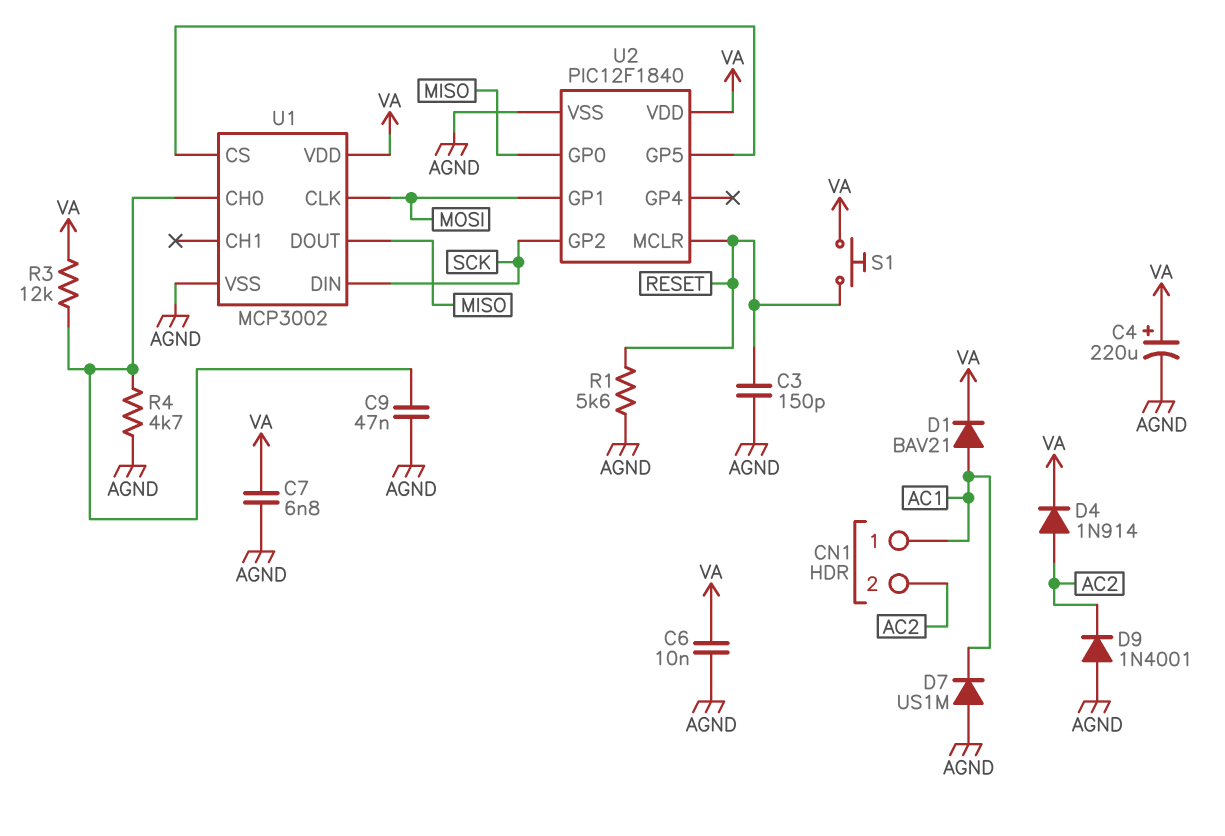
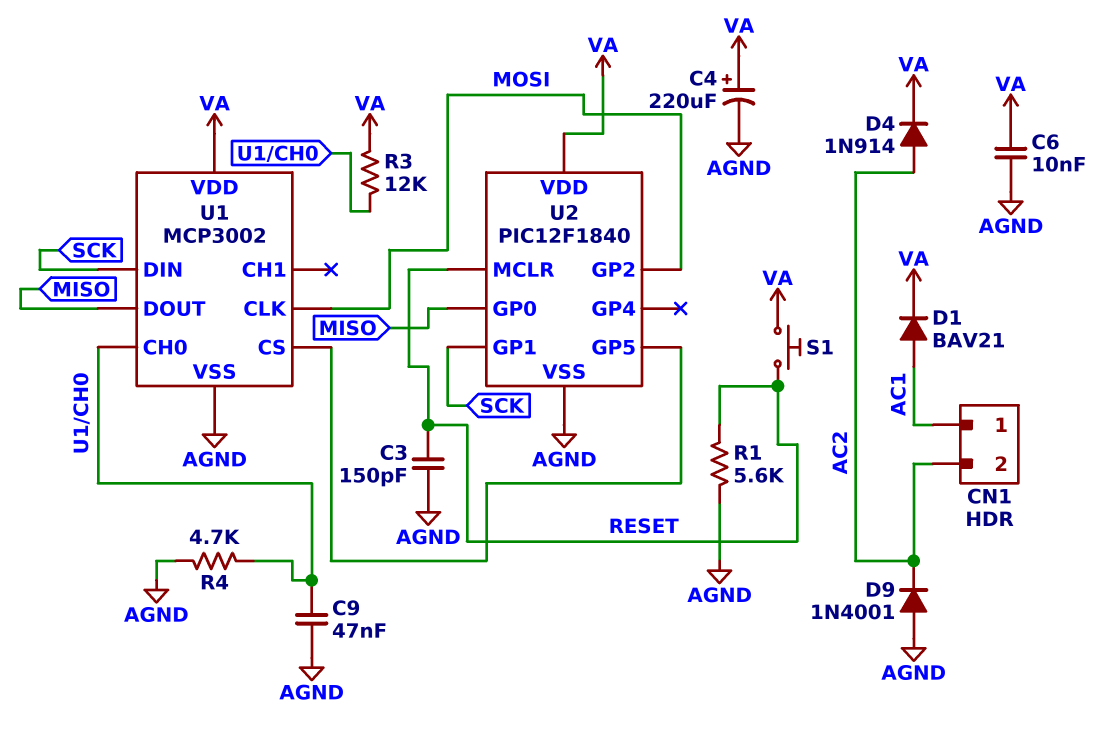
C7: 6.8nF (AGND, VA) -> none
D7: diode US1M (A AGND, K AC1) -> none
U2 pin GP1: MOSI -> SCK
U2 pin GP2: SCK -> MOSI

